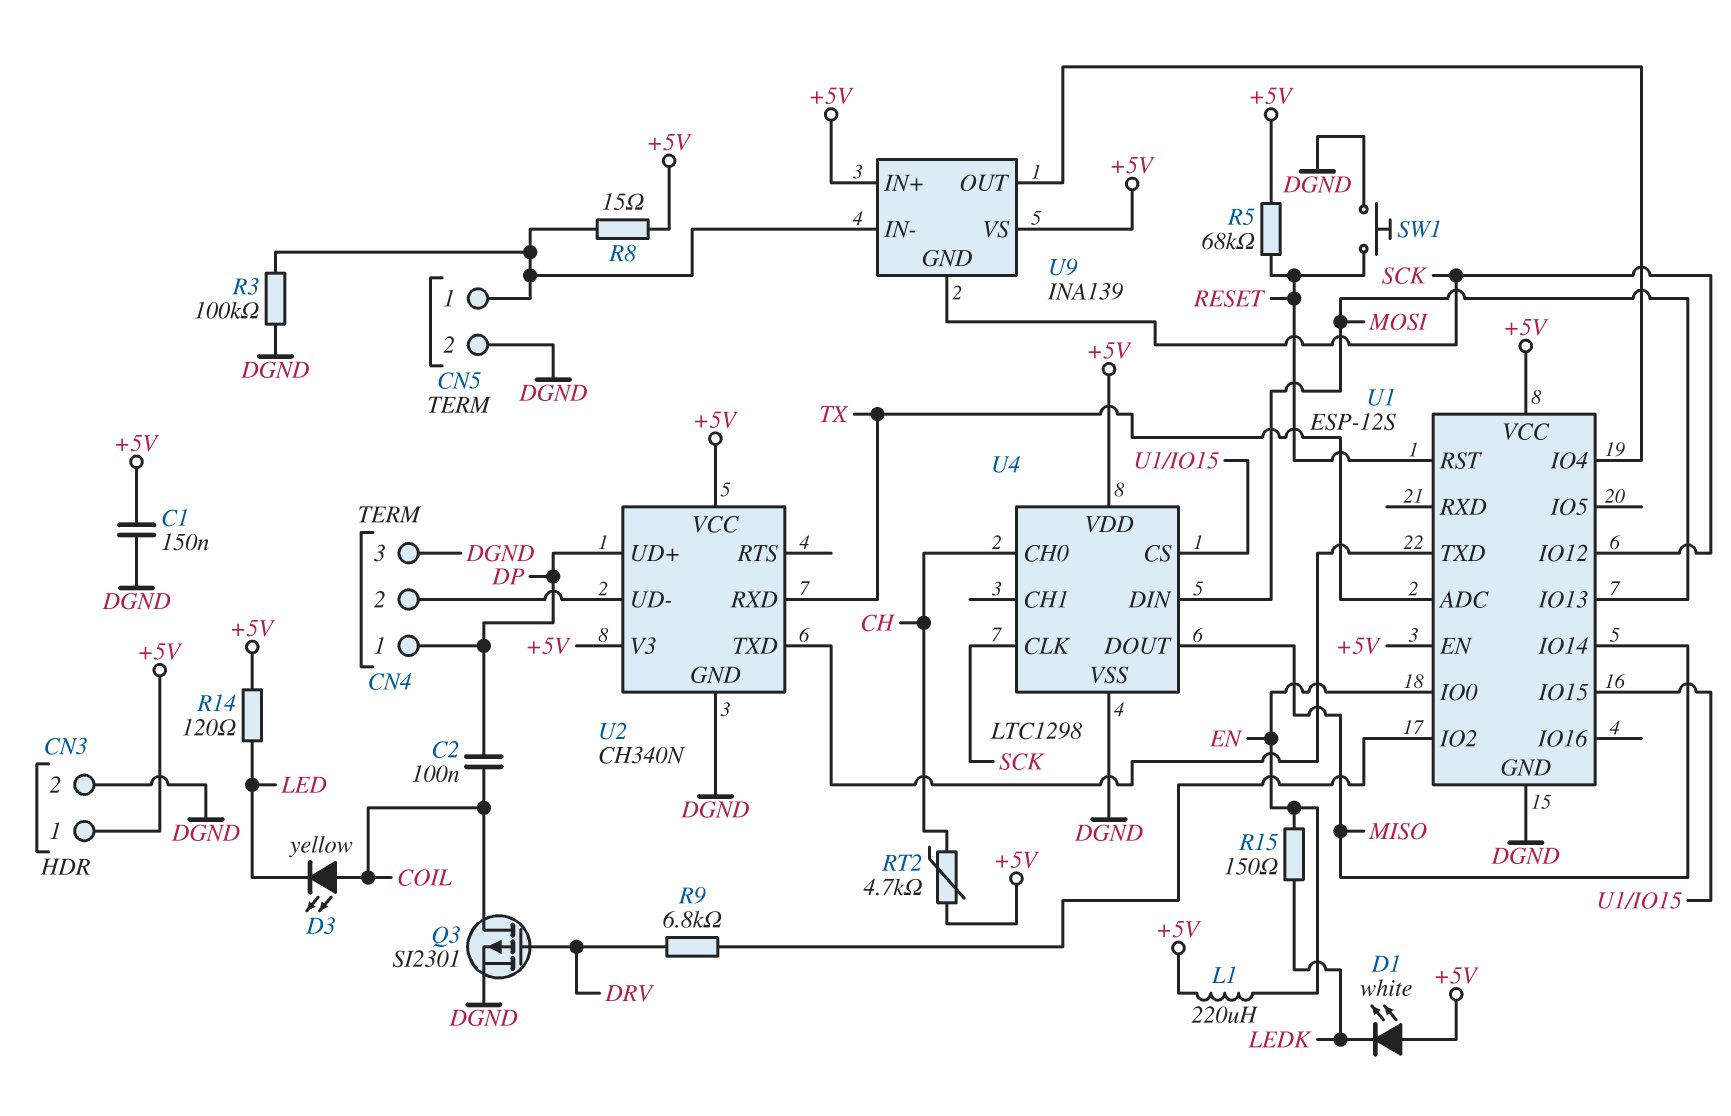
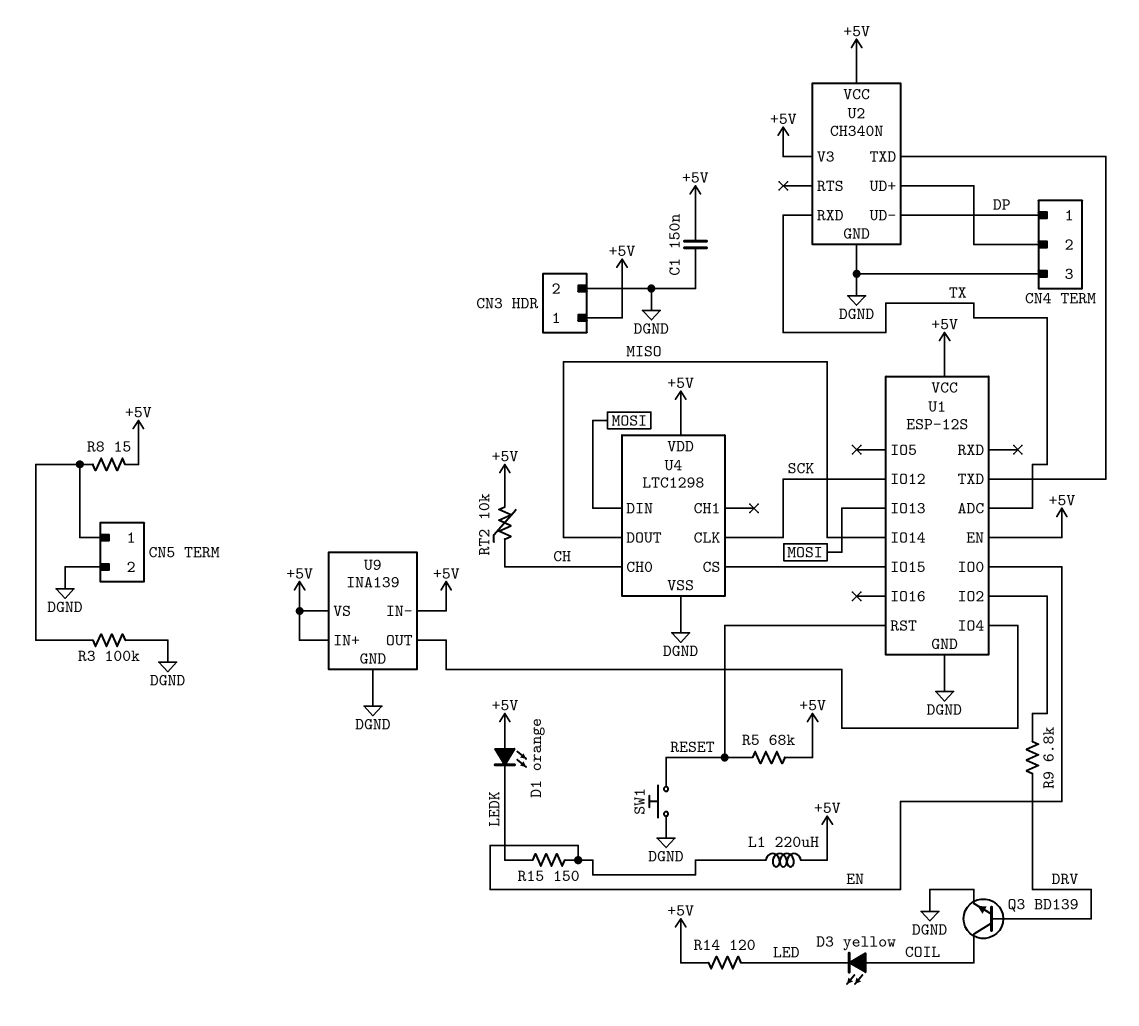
C2: 100nF (COIL, DP) -> none
D1: LED white (A +5V, K LEDK) -> LED orange (A +5V, K LEDK)
Q3: PMOS SI2301 (G DRV, D COIL, S DGND) -> NPN BD139 (B DRV, C COIL, E DGND)
RT2: 4.7k (+5V, CH) -> 10k (+5V, CH)
U2 pin UD+: DP -> CN4/2
U2 pin UD-: CN4/2 -> DP
U9 pin GND: SCK -> DGND
U9 pin IN-: CN5/1 -> +5V

